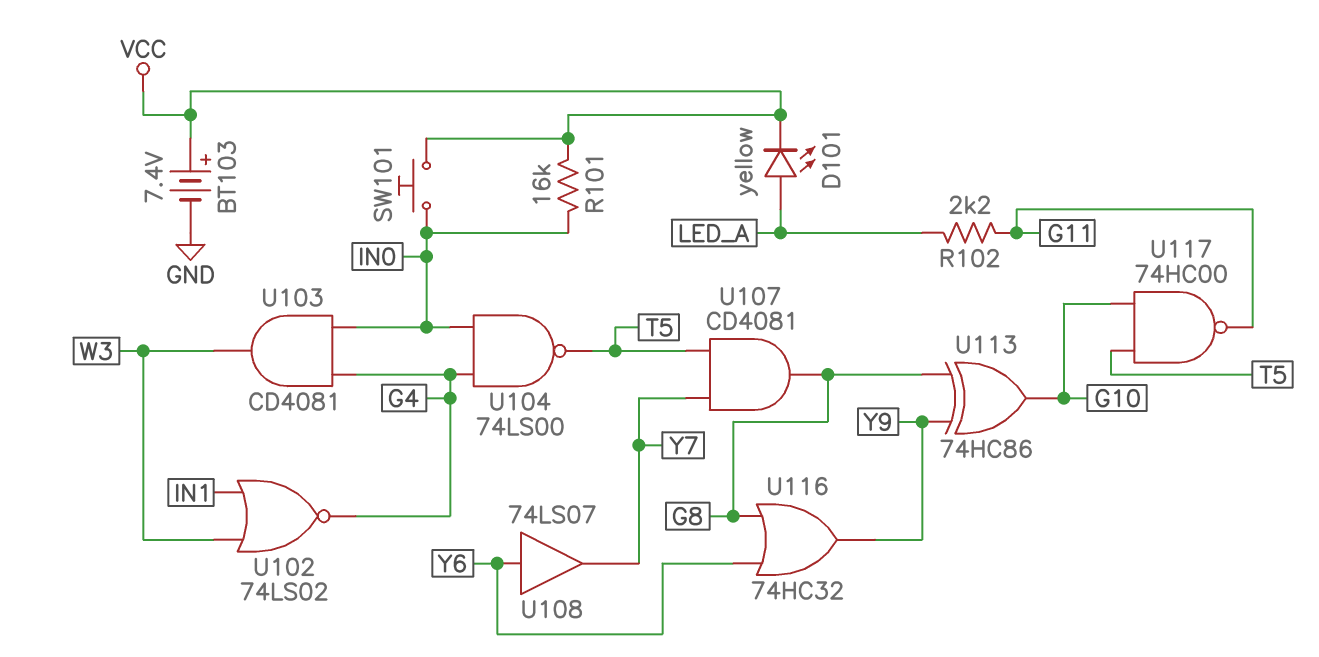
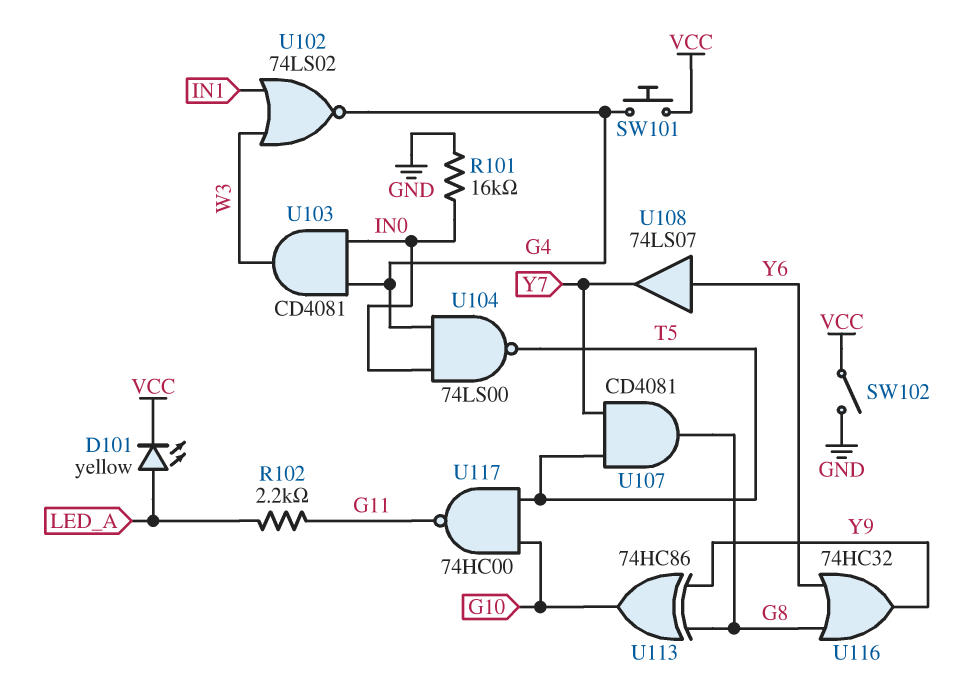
BT103: 7.4V (plus VCC, minus GND) -> none
R101: 16k (IN0, VCC) -> 16k (GND, IN0)
SW101: button (IN0, VCC) -> button (G4, VCC)
SW102: none -> switch (GND, VCC)

